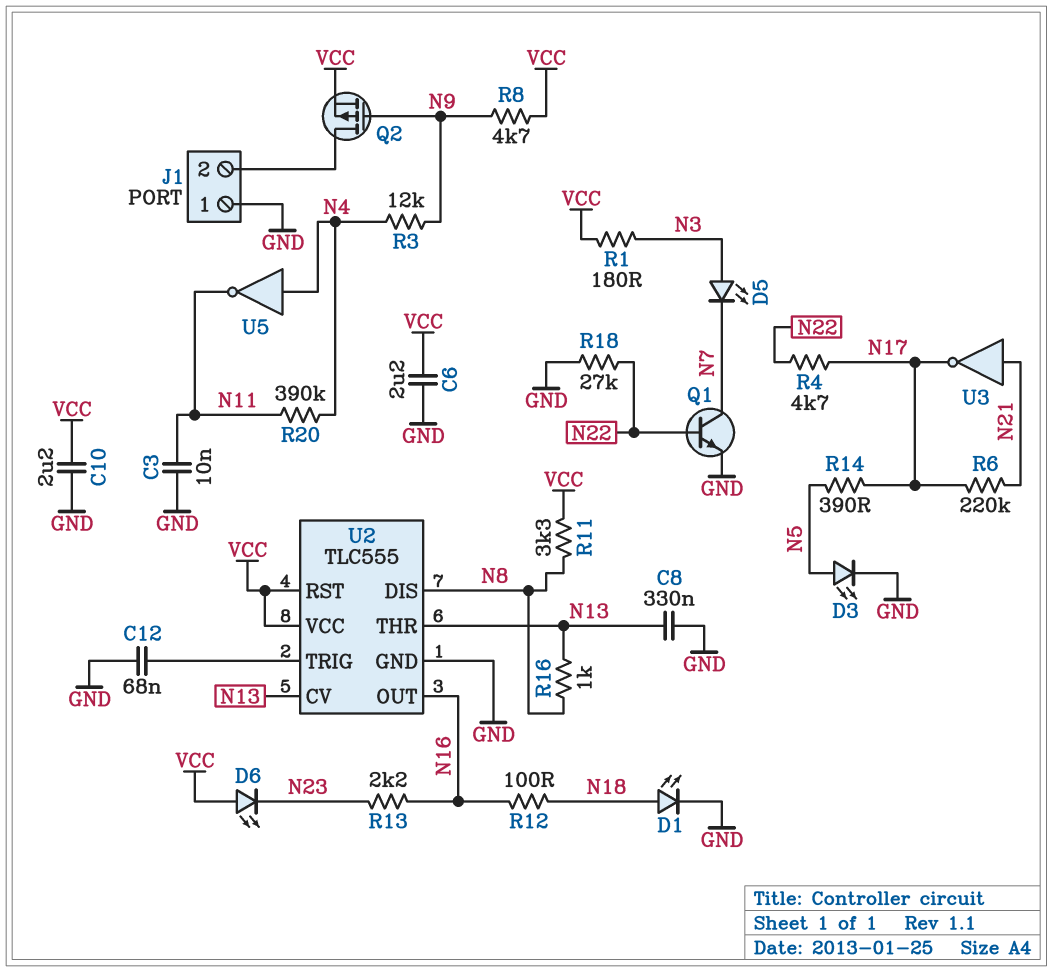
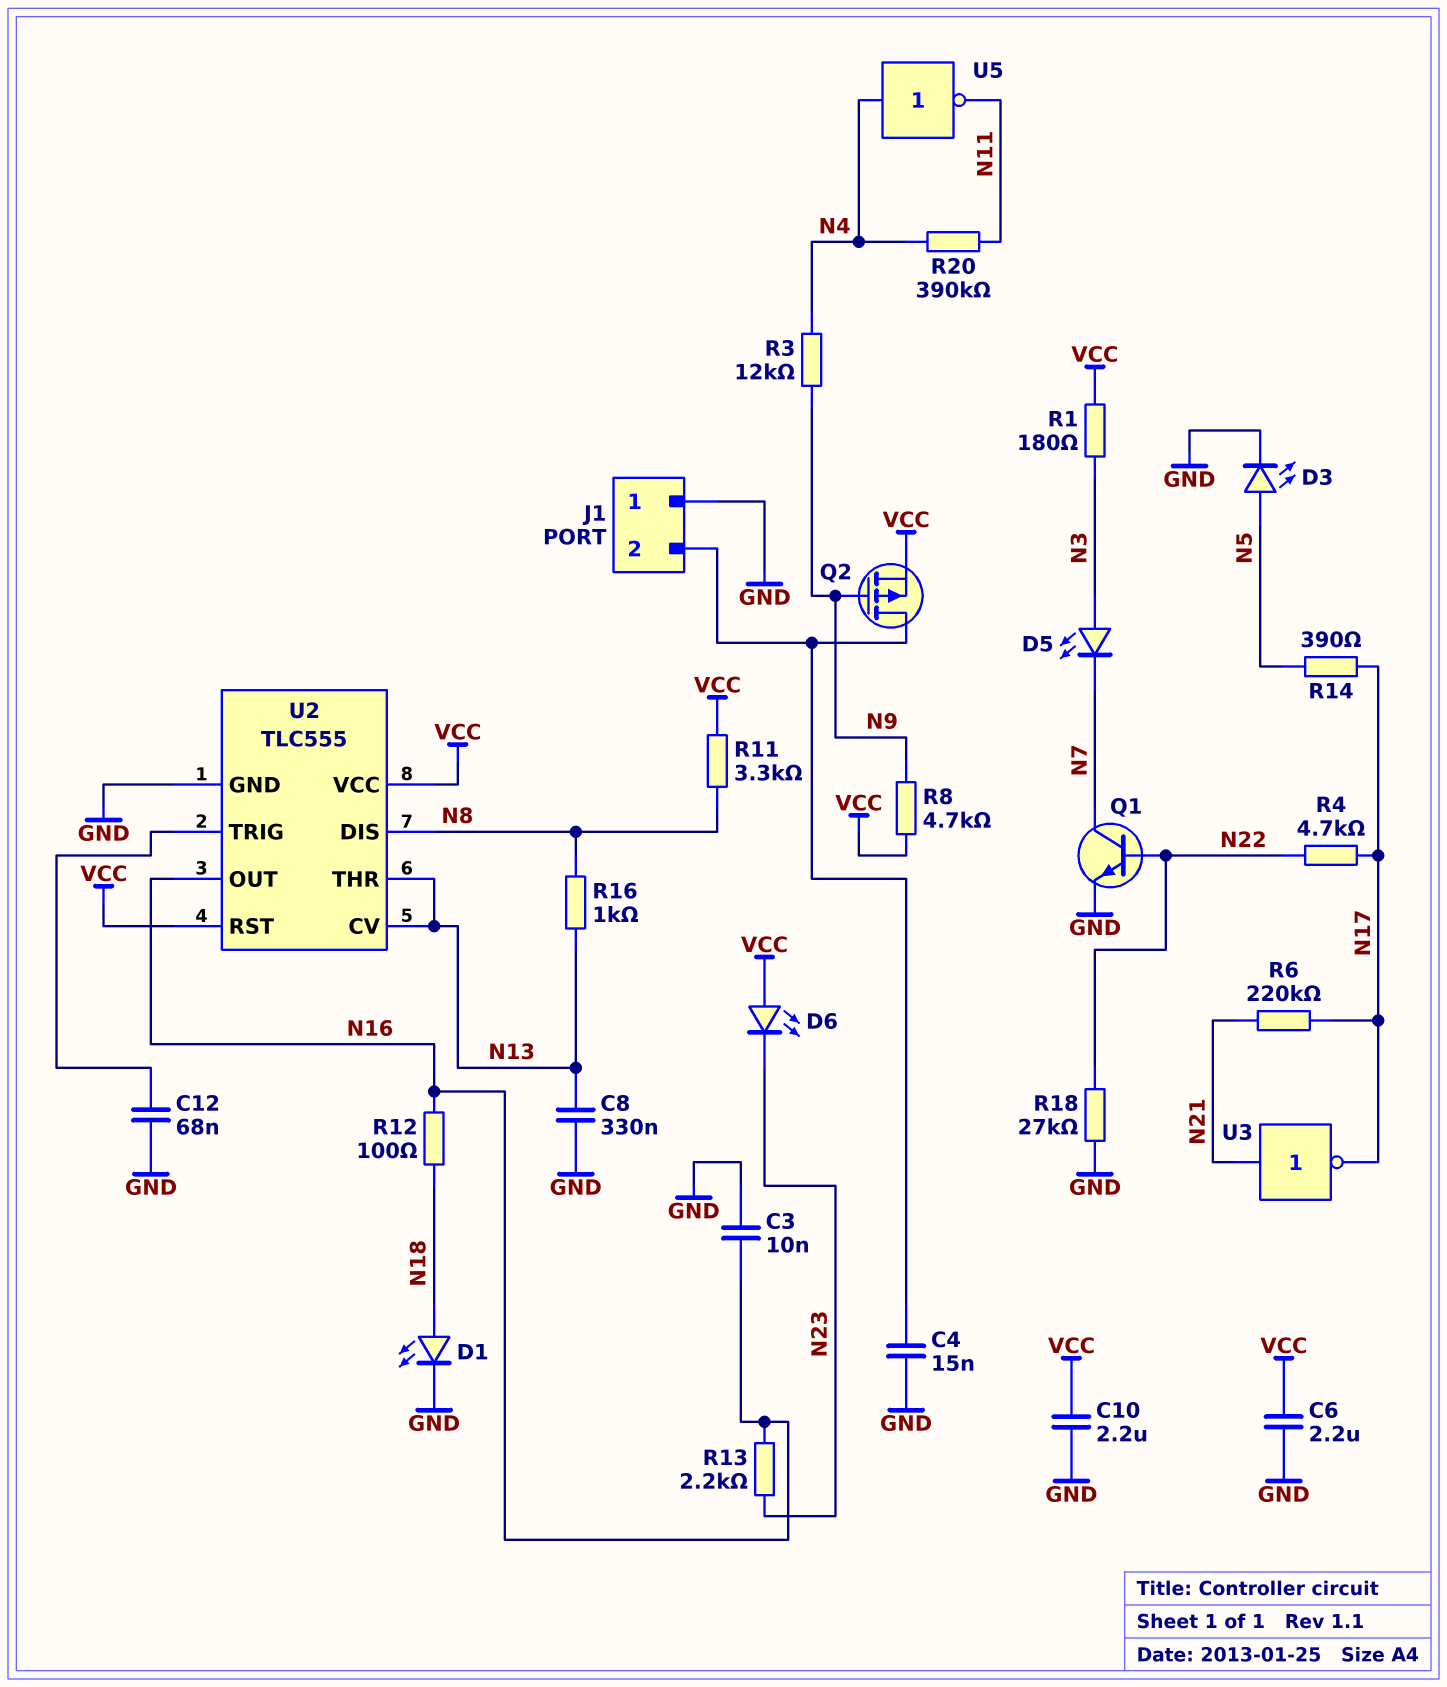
C3: 10nF (GND, N11) -> 10nF (GND, N16)
C4: none -> 15nF (GND, J1/2)

